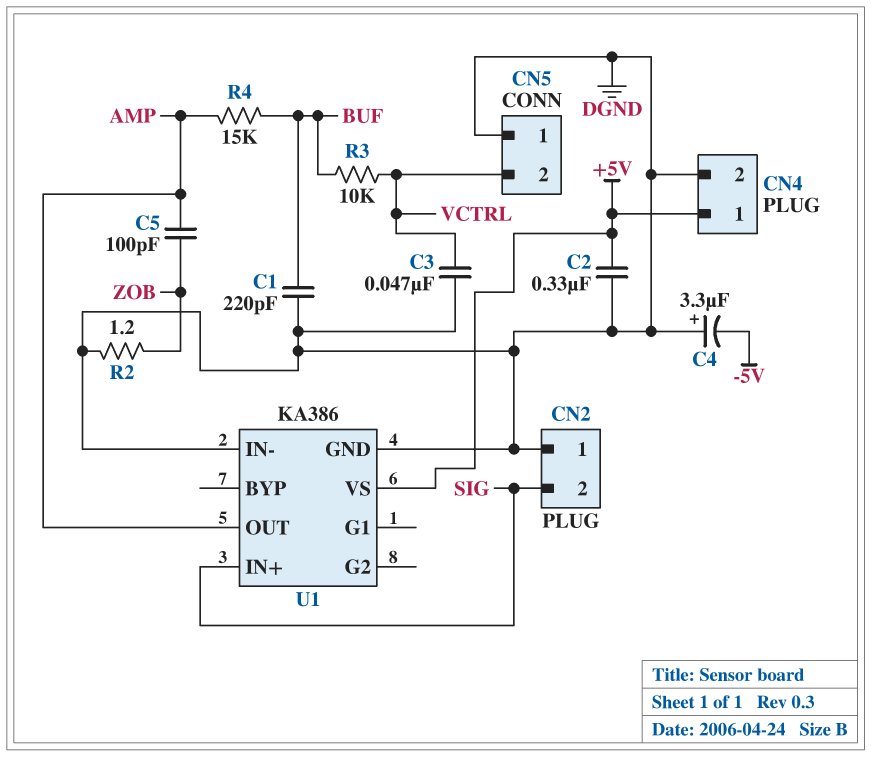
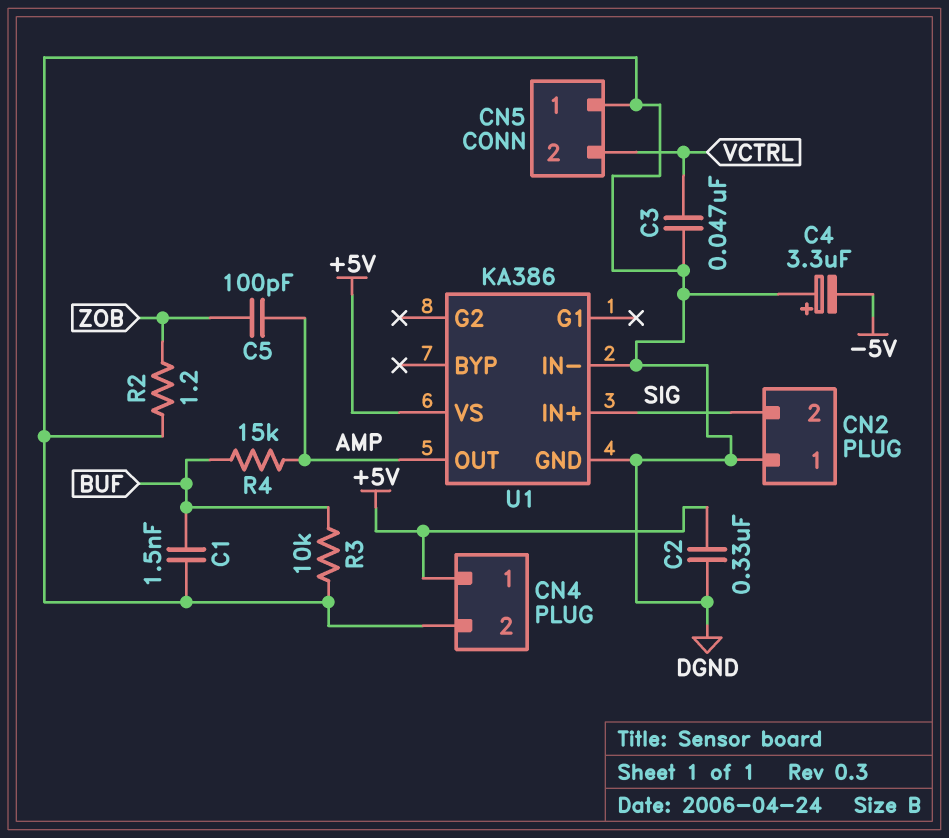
C1: 220pF (BUF, DGND) -> 1.5nF (BUF, DGND)
R3: 10k (BUF, VCTRL) -> 10k (BUF, DGND)

